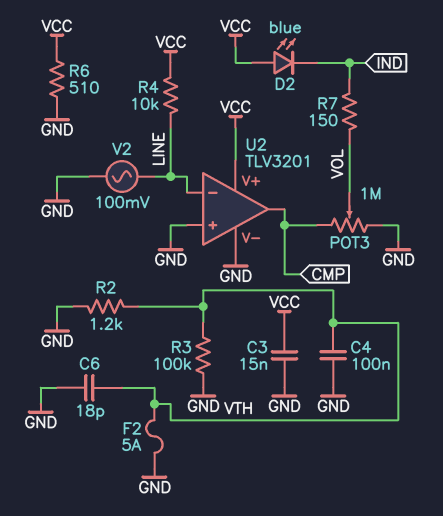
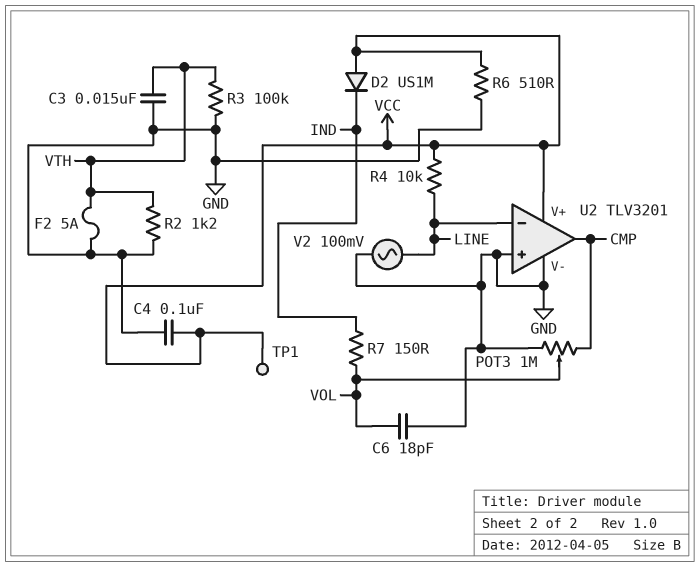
C3: 15nF (GND, VCC) -> 15nF (GND, VTH)
C4: 100nF (GND, VTH) -> 100nF (GND, VCC)
C6: 18pF (GND, VTH) -> 18pF (GND, VOL)
D2: LED blue (A VCC, K IND) -> diode US1M (A VCC, K IND)
TP1: none -> test point (VCC)

